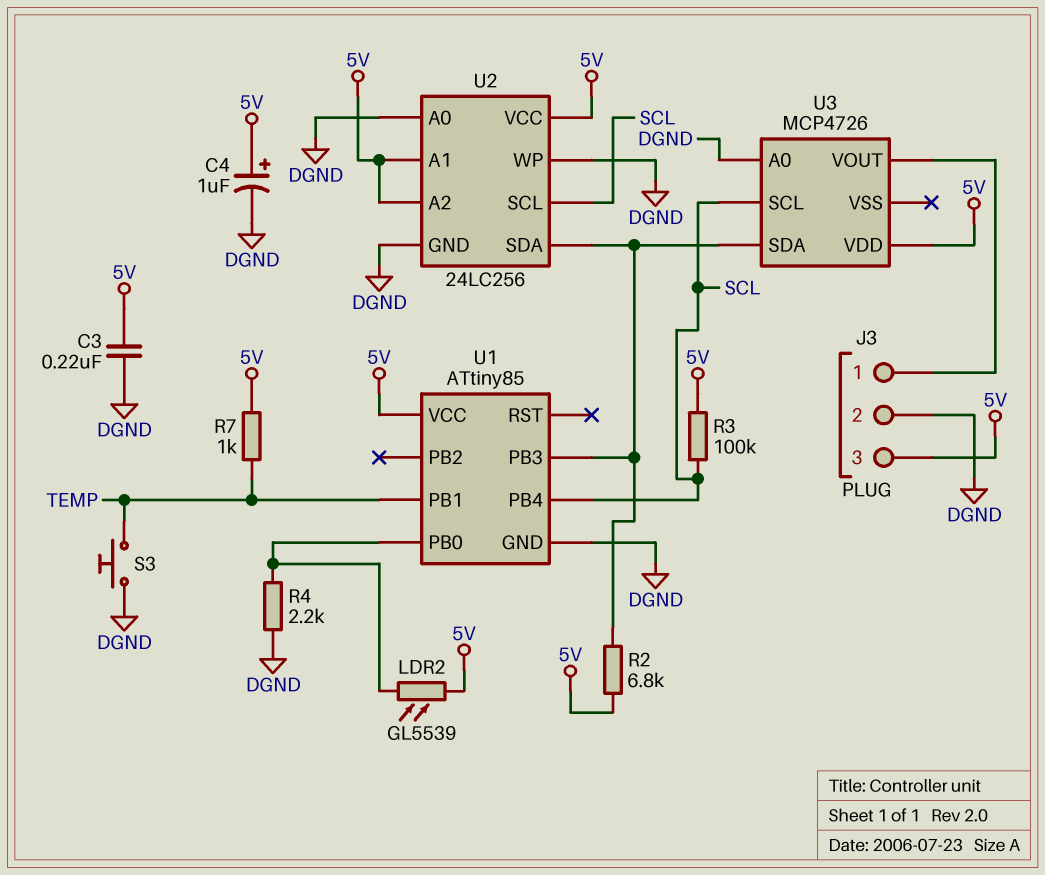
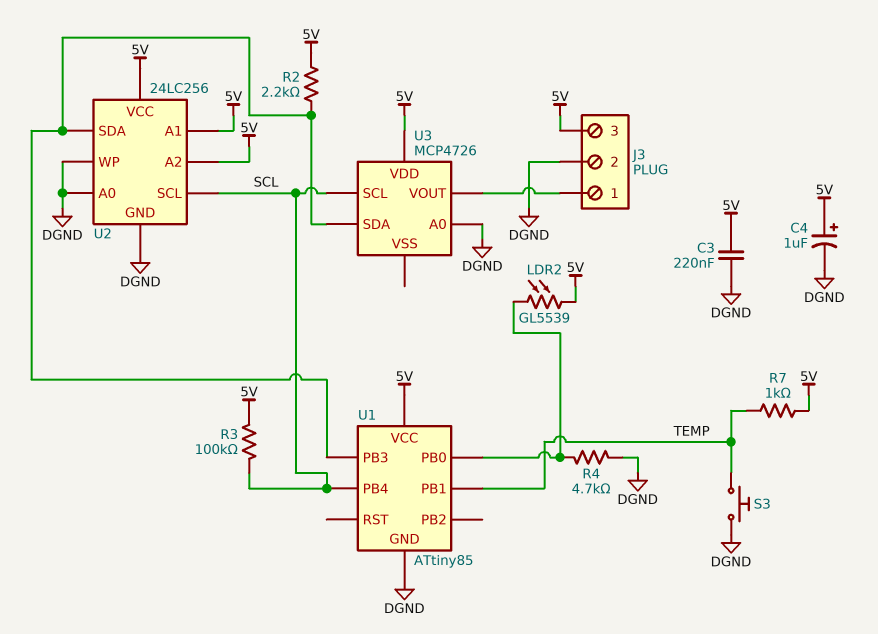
R2: 6.8k (5V, U1/PB3) -> 2.2k (5V, U1/PB3)
R4: 2.2k (DGND, U1/PB0) -> 4.7k (DGND, U1/PB0)

